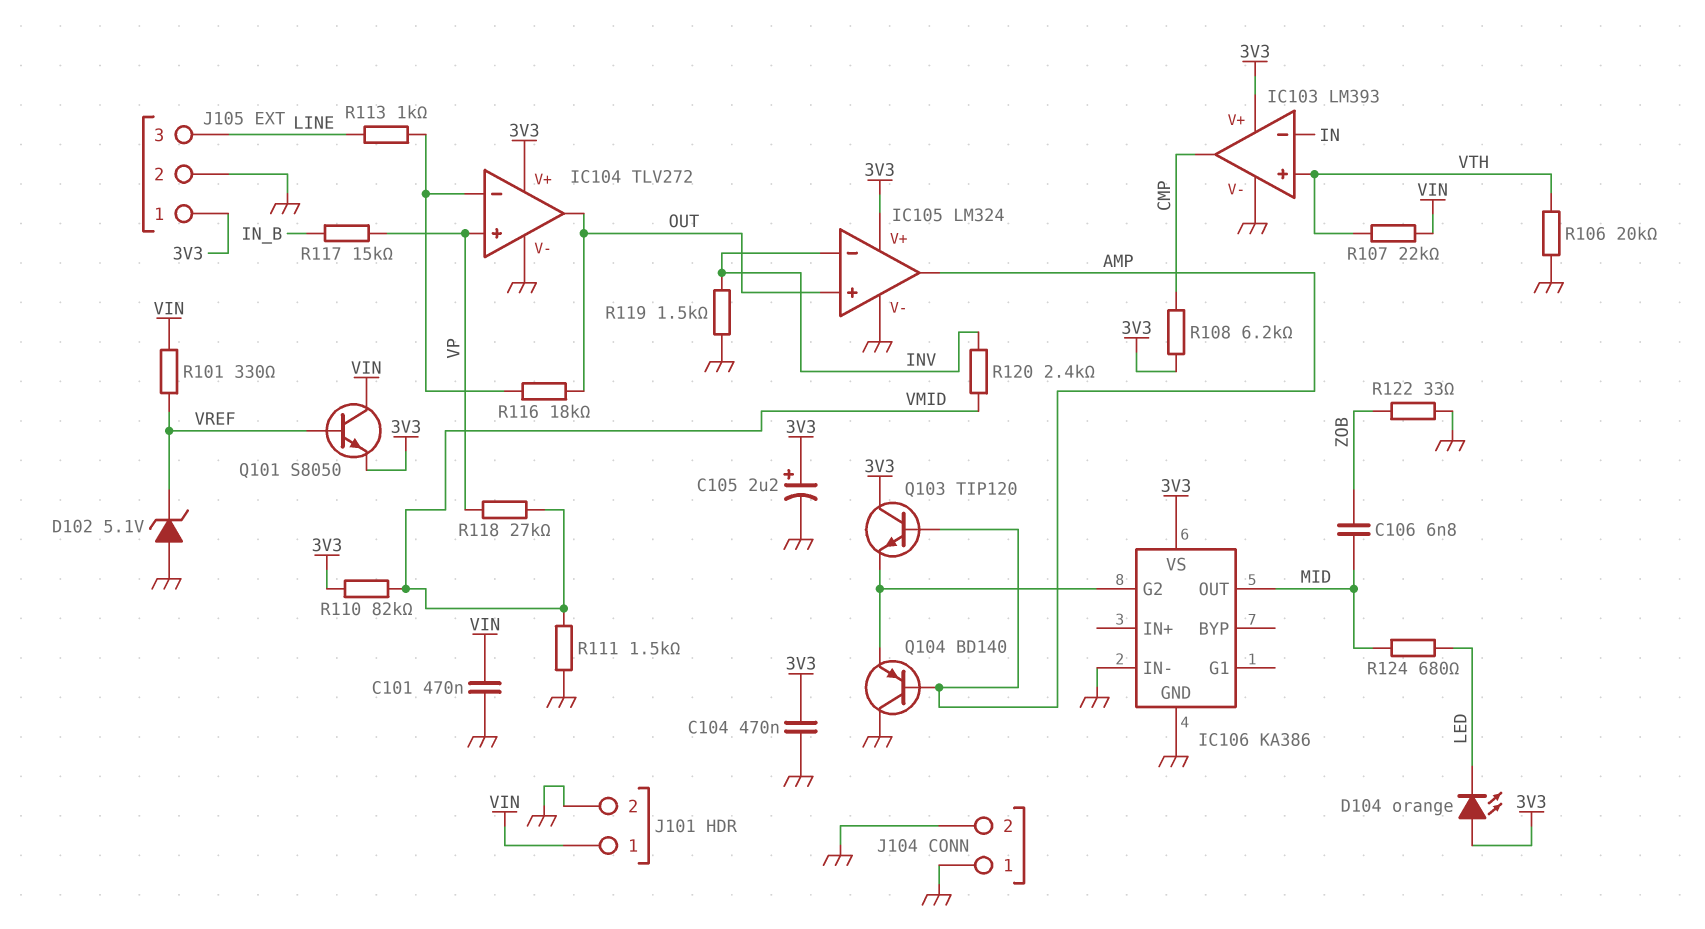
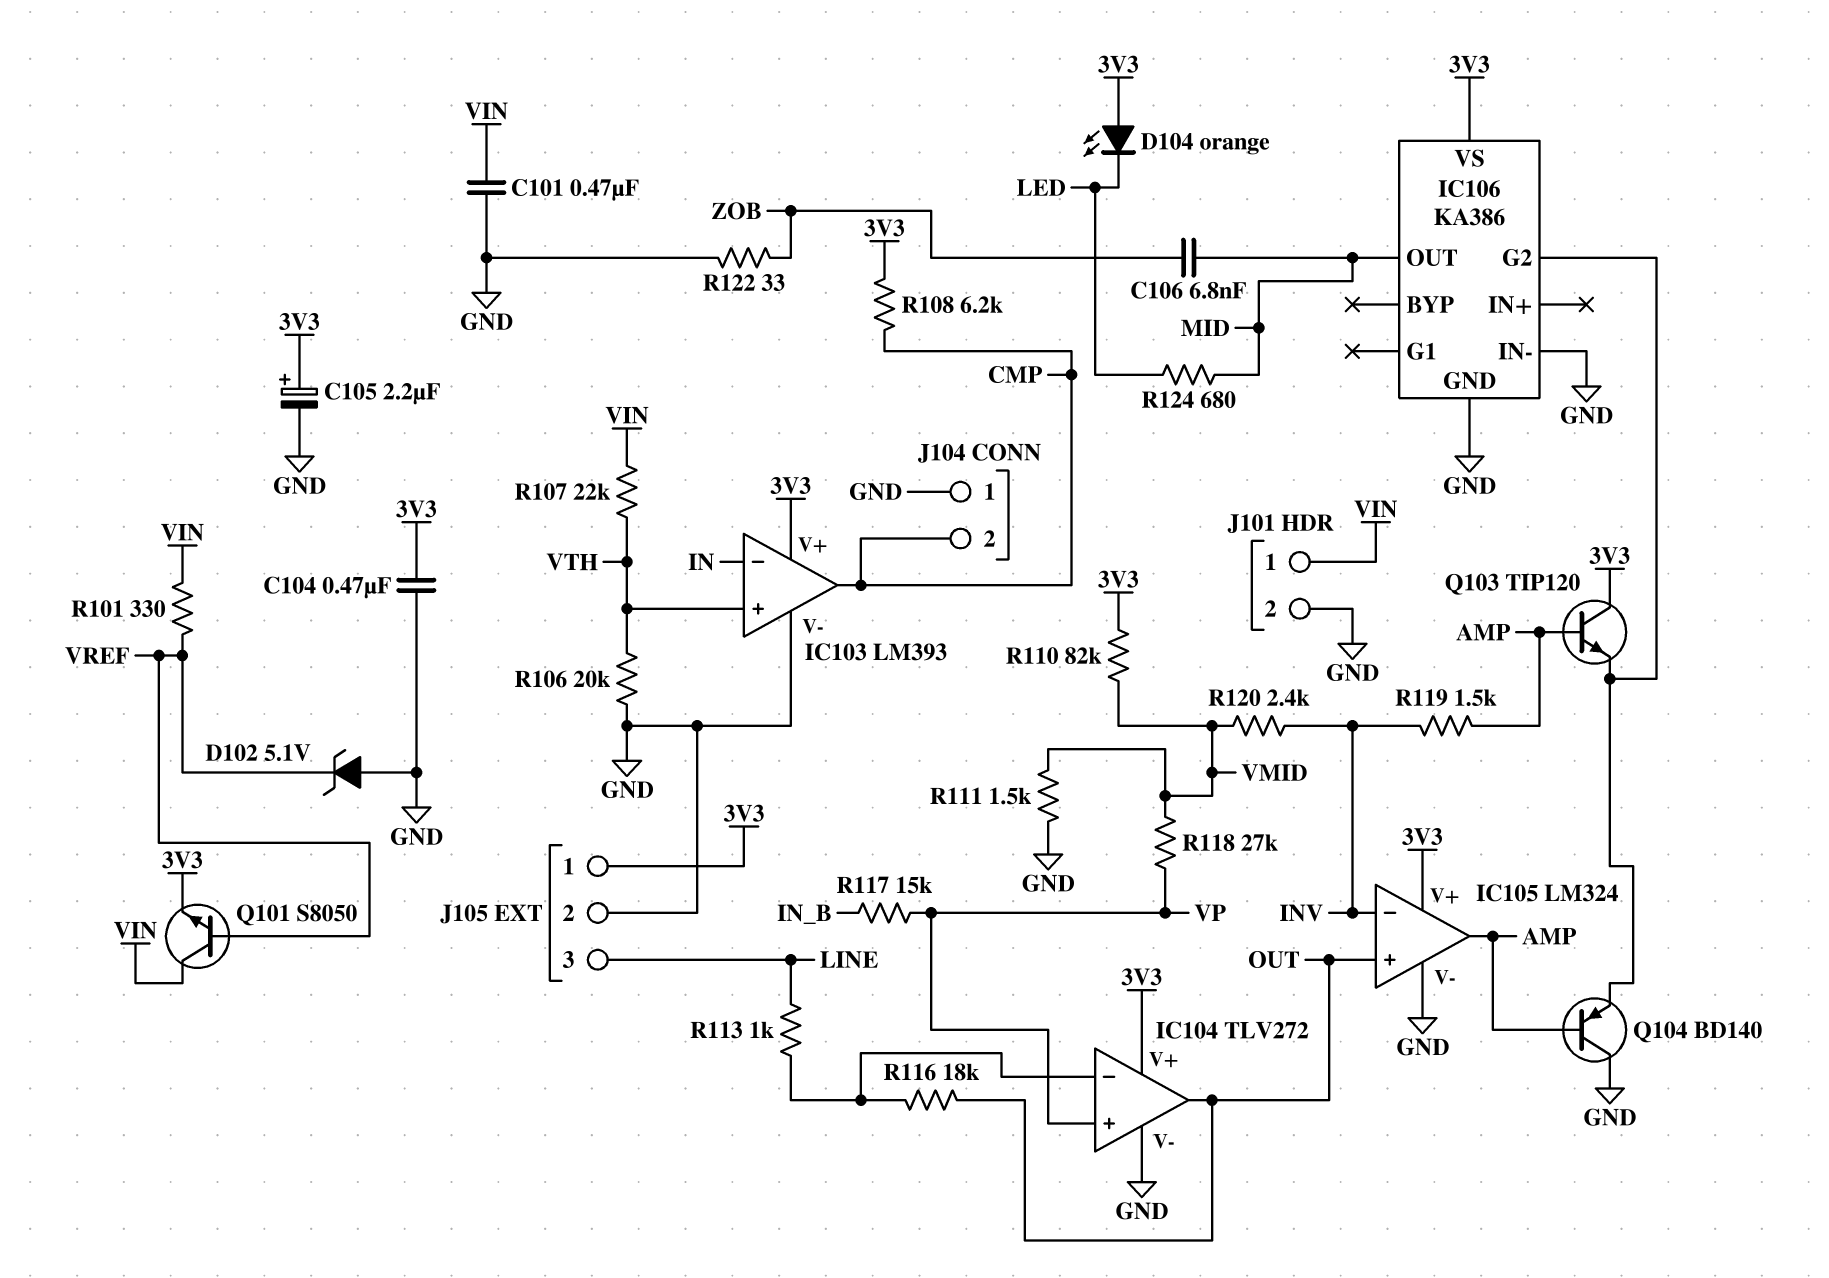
J104 pin 2: GND -> CMP
R119: 1.5k (GND, INV) -> 1.5k (AMP, INV)

